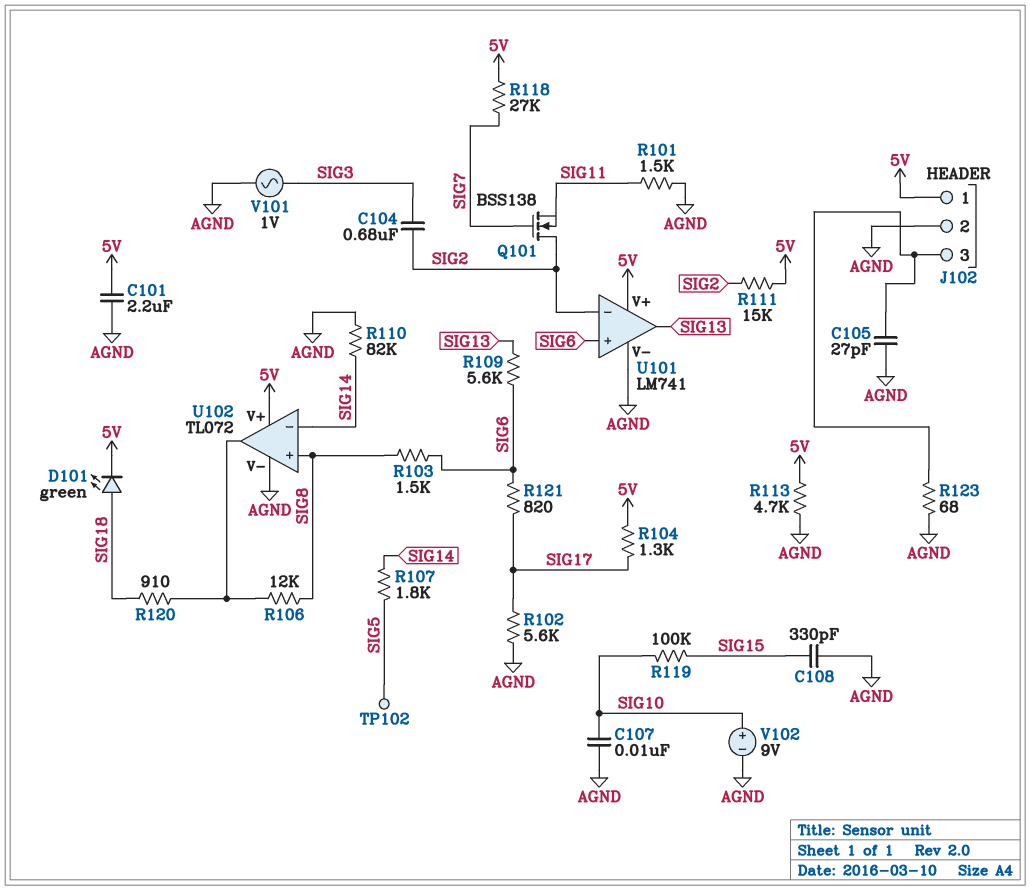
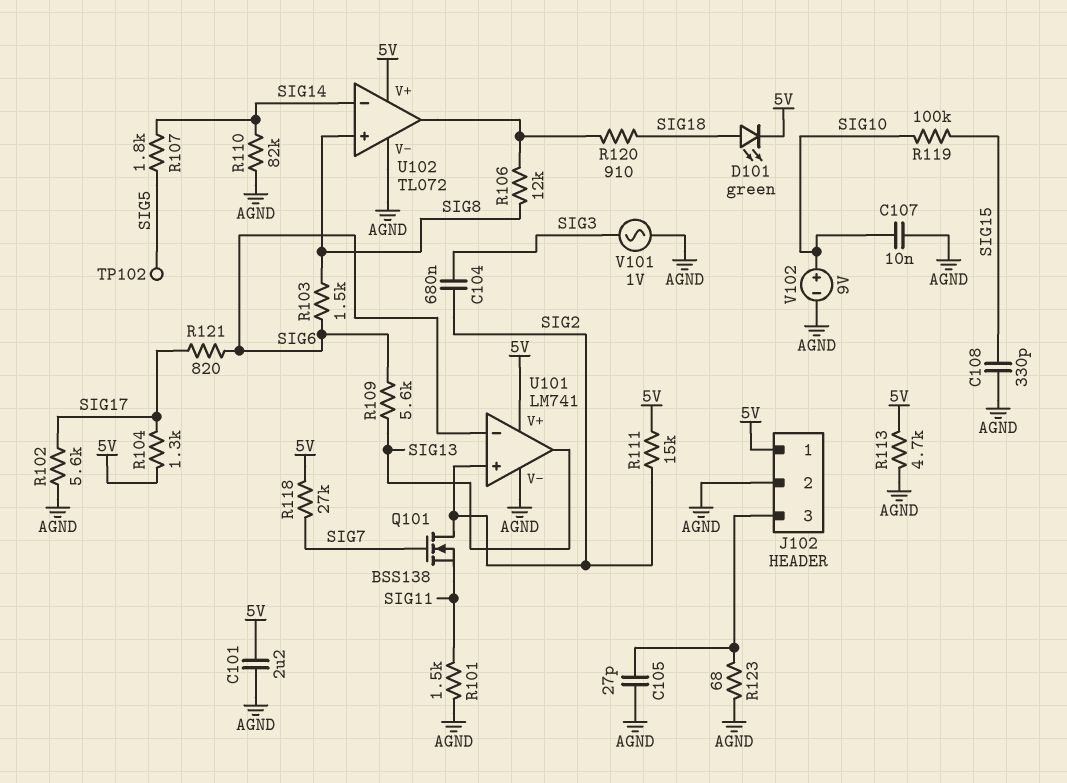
U101 pin in+: SIG6 -> SIG2
U101 pin in-: SIG2 -> SIG6

